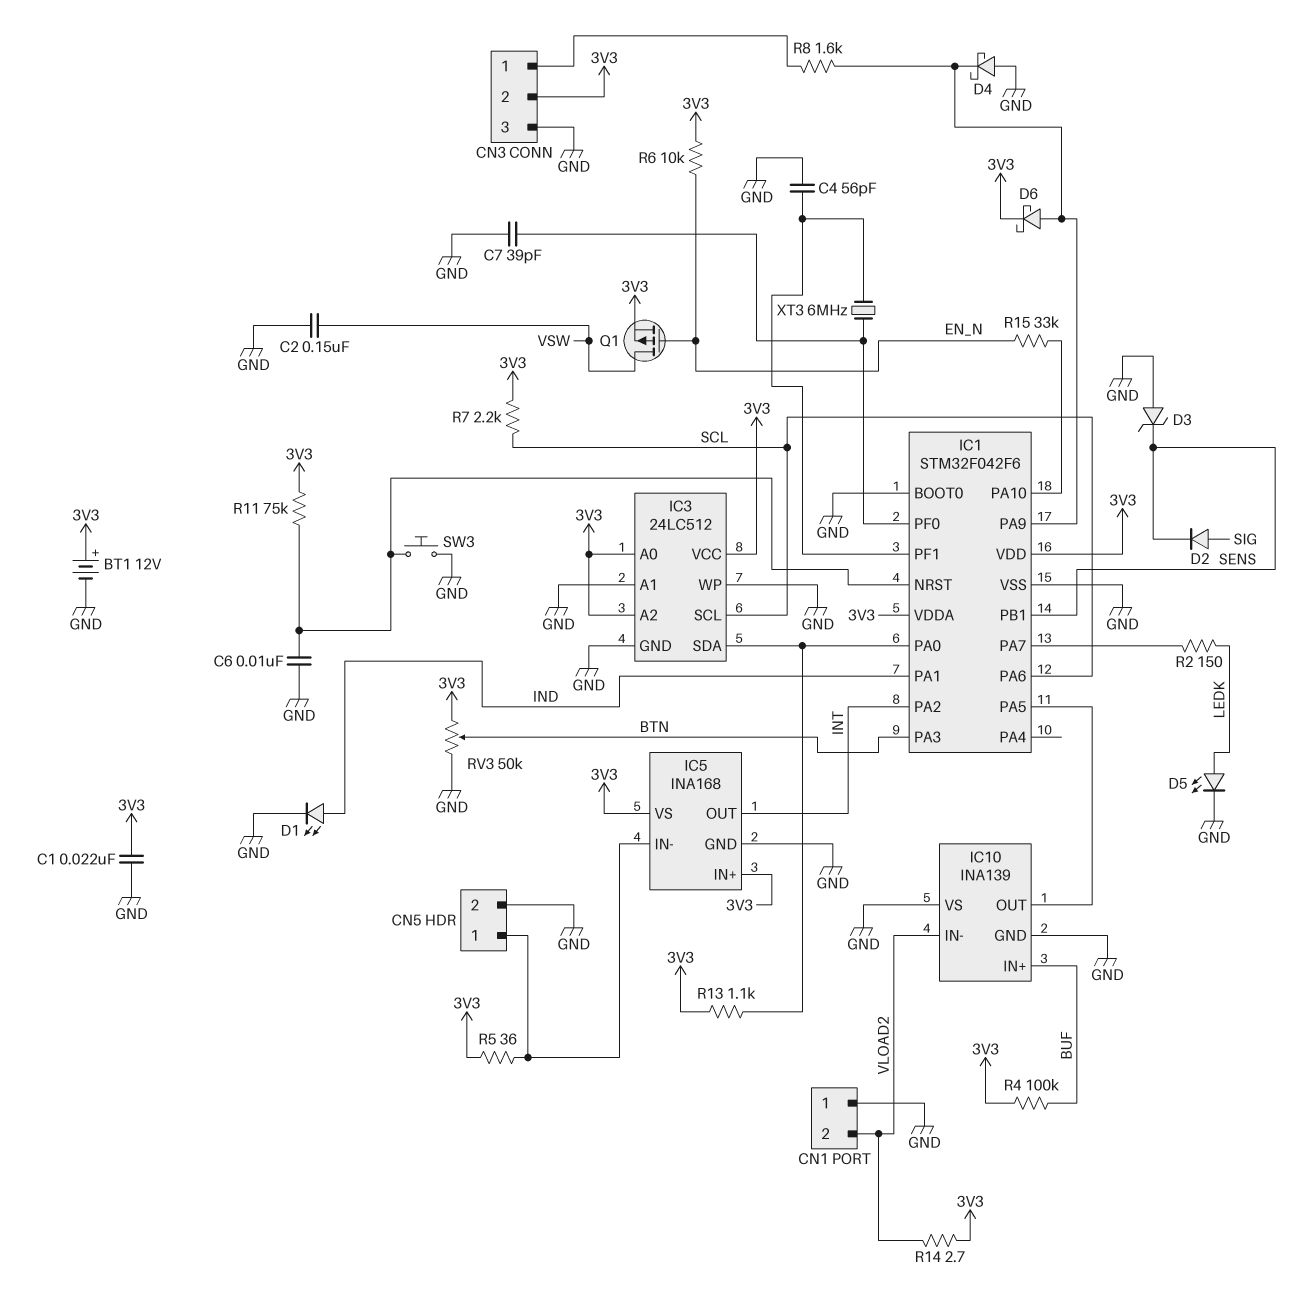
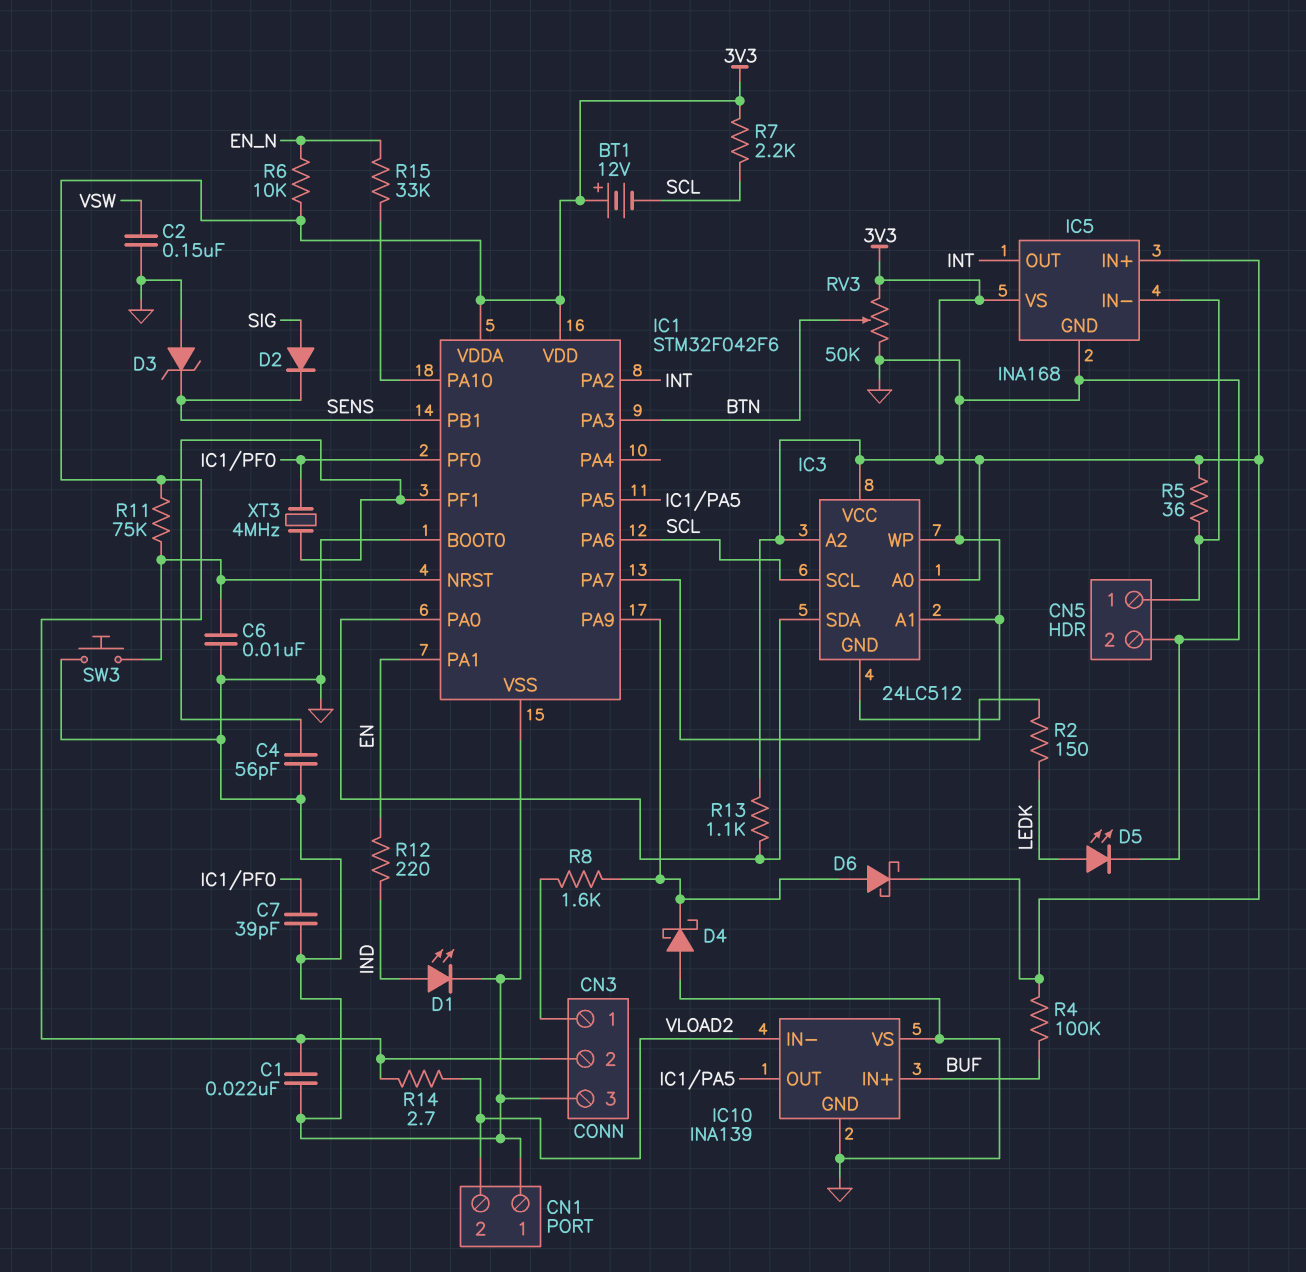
BT1: 12V (plus 3V3, minus GND) -> 12V (plus 3V3, minus SCL)
IC1 pin PA1: IND -> EN
Q1: PMOS (G EN_N, D VSW, S 3V3) -> none
R12: none -> 220 (EN, IND)
XT3: 6MHz (IC1/PF0, IC1/PF1) -> 4MHz (IC1/PF0, IC1/PF1)

